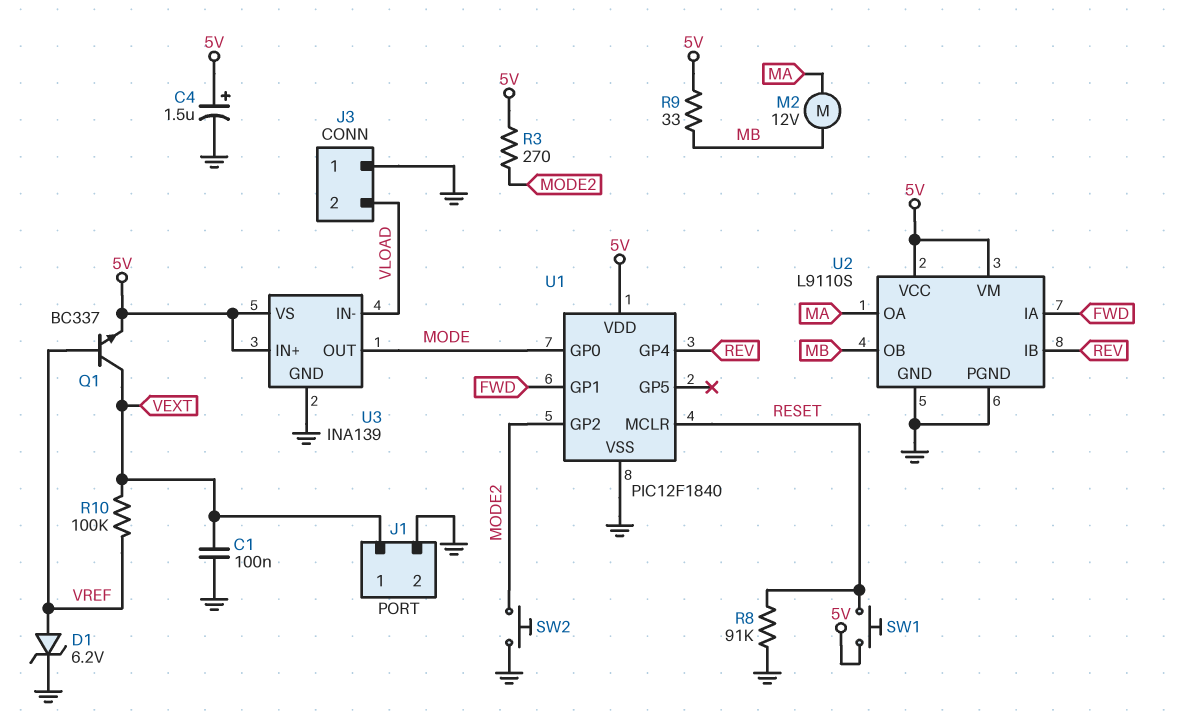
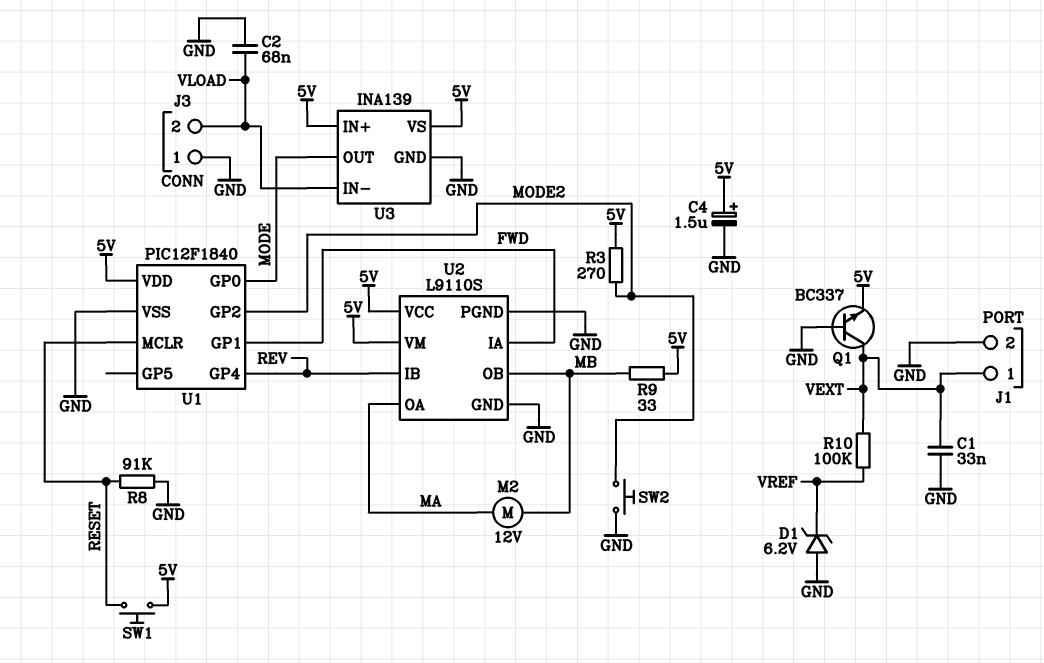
C1: 100nF (GND, VEXT) -> 33nF (GND, VEXT)
C2: none -> 68nF (GND, VLOAD)
D1: zener 6.2V (A VREF, K GND) -> zener 6.2V (A GND, K VREF)
Q1: NPN BC337 (B VREF, C VEXT, E 5V) -> NPN BC337 (B GND, C VEXT, E 5V)

